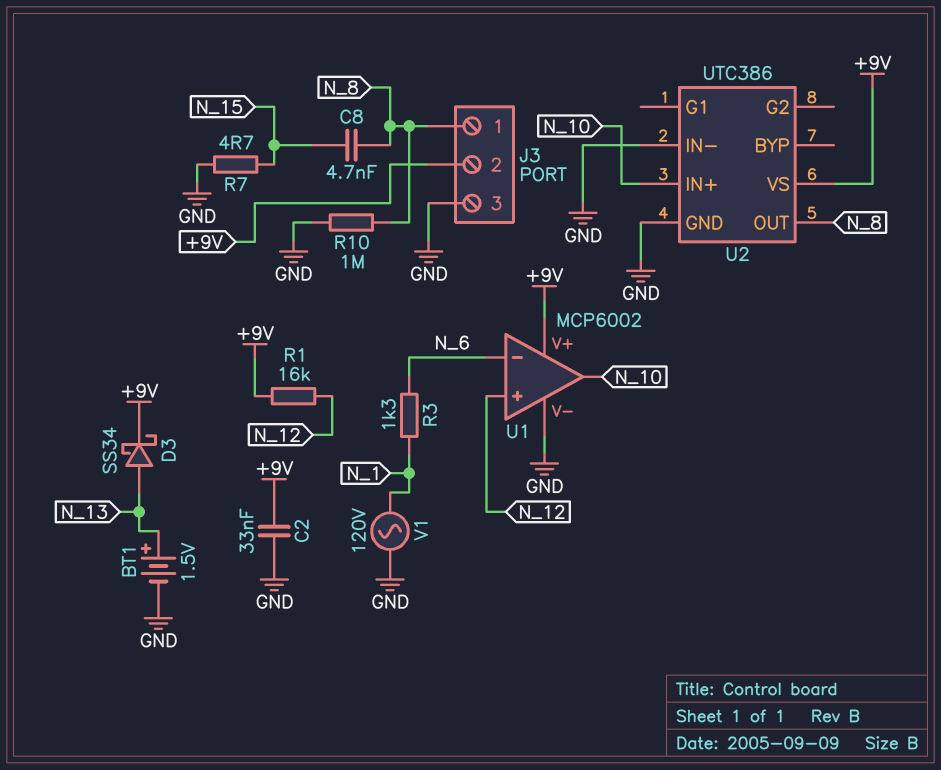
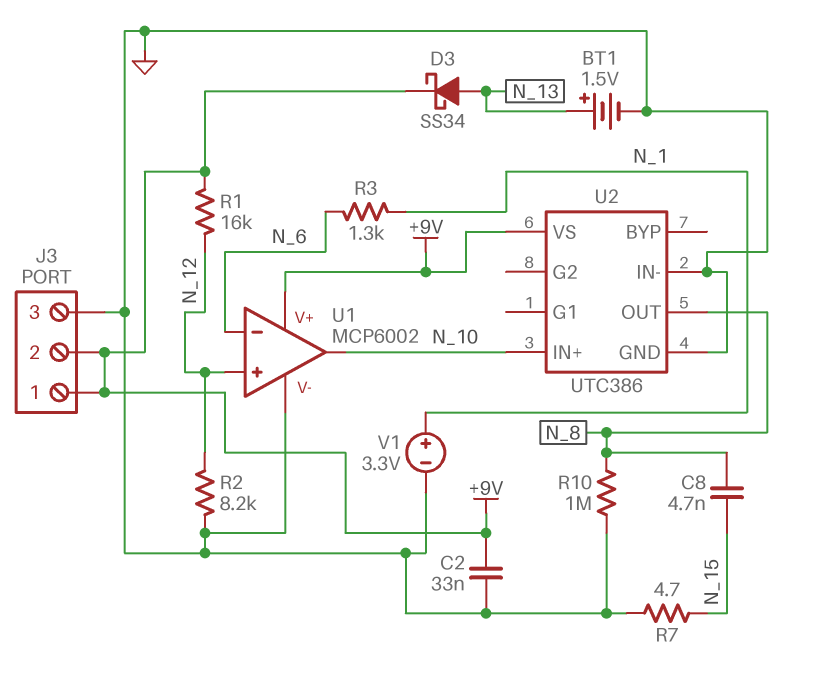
J3 pin 1: N_8 -> +9V
R2: none -> 8.2k (GND, N_12)
V1: AC 120V (GND, N_1) -> 3.3V (plus N_1, minus GND)

